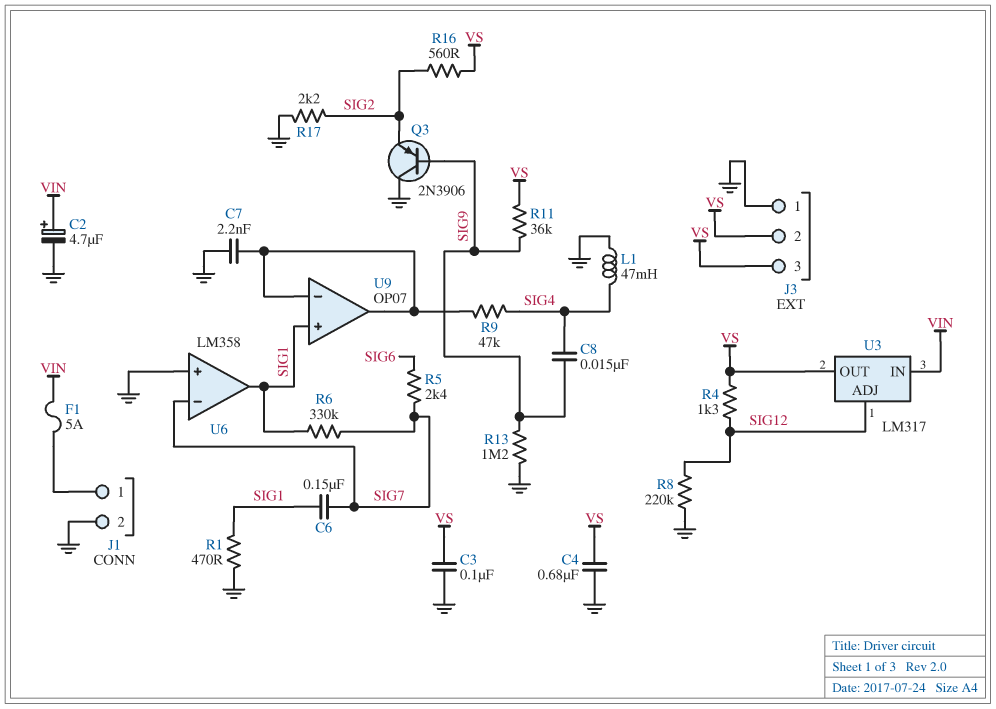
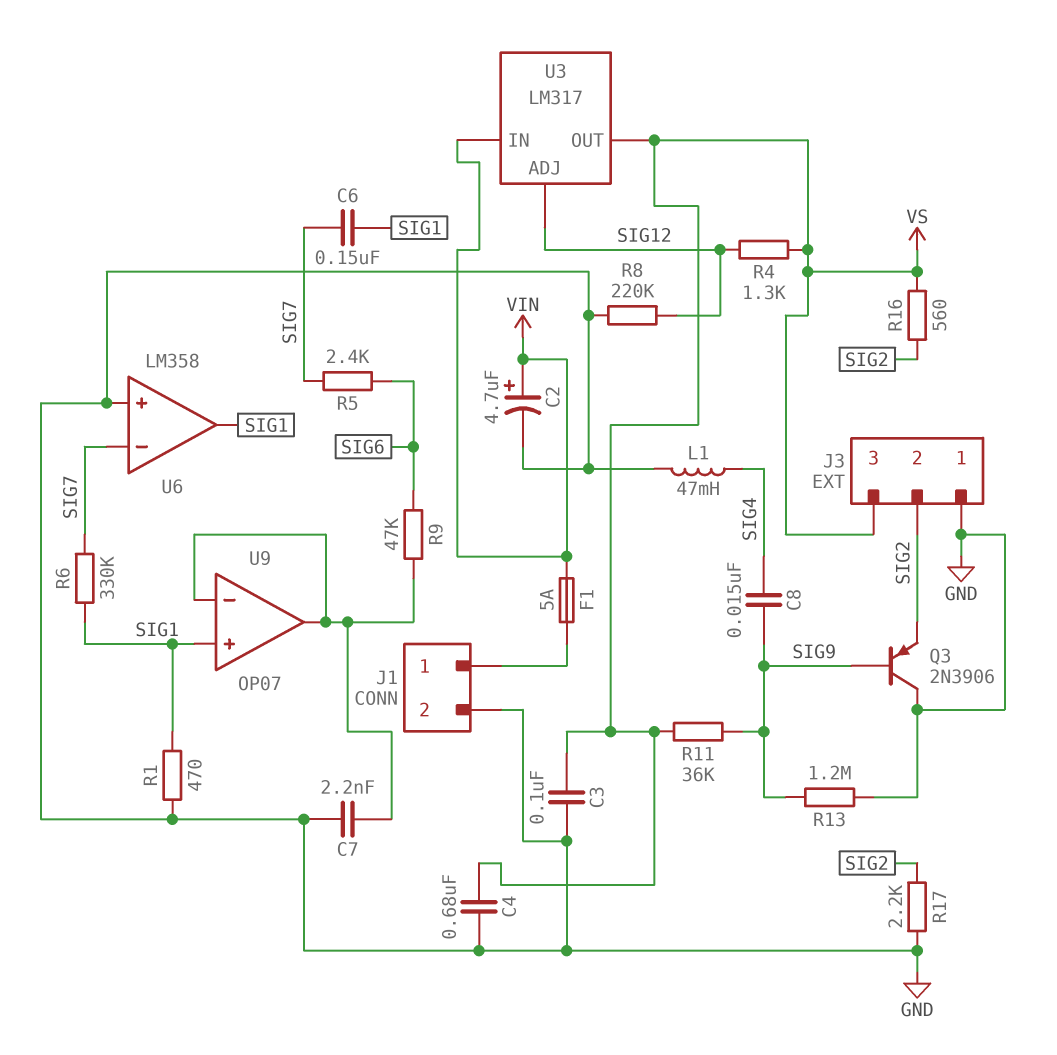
J3 pin 2: VS -> SIG2
R9: 47k (SIG4, U9/in-) -> 47k (SIG6, U9/in-)

